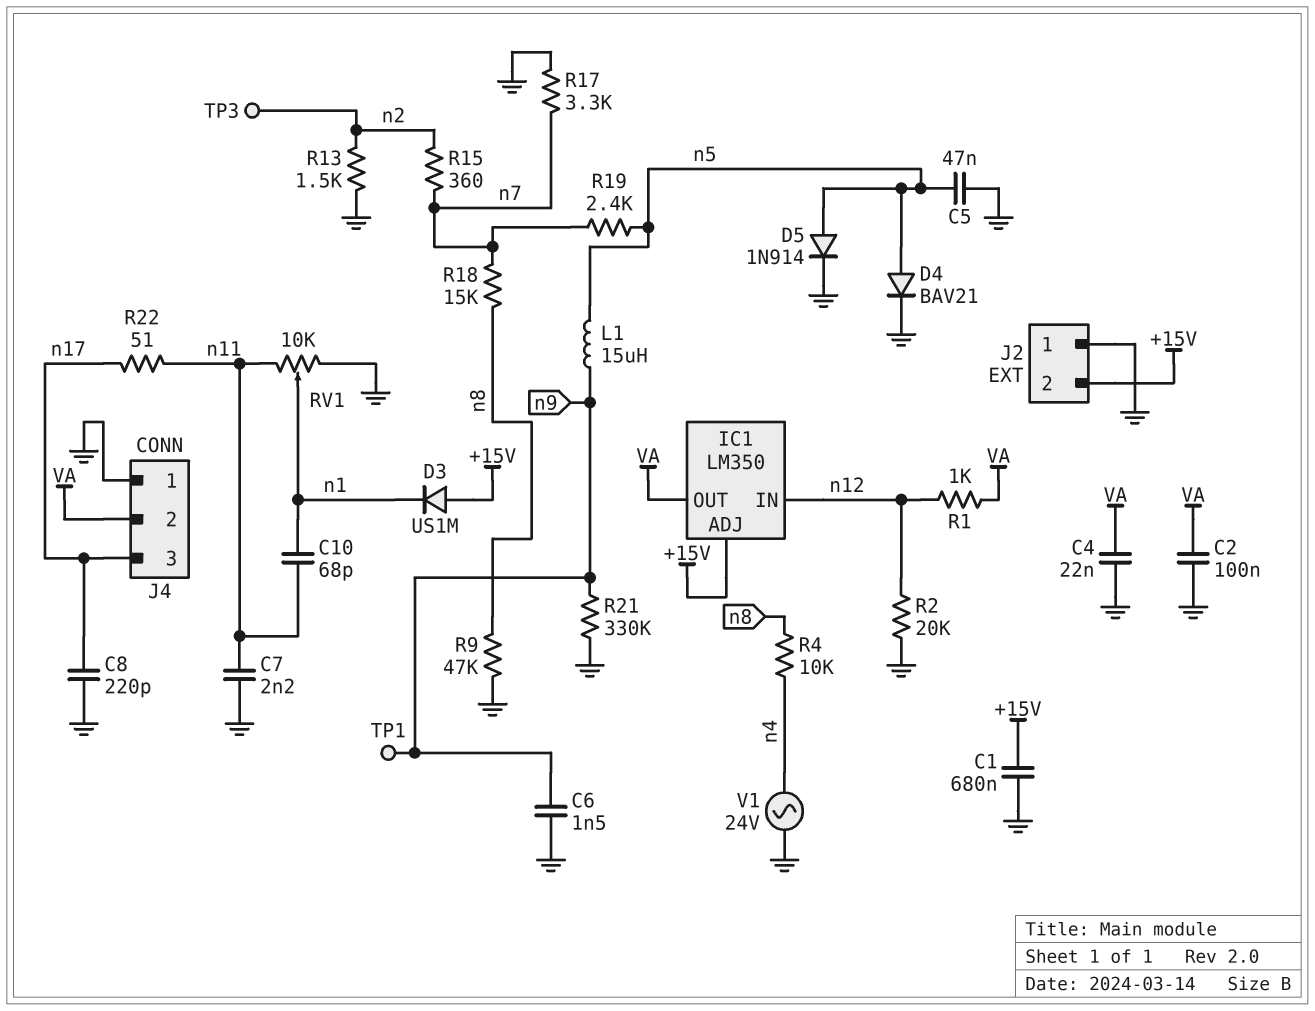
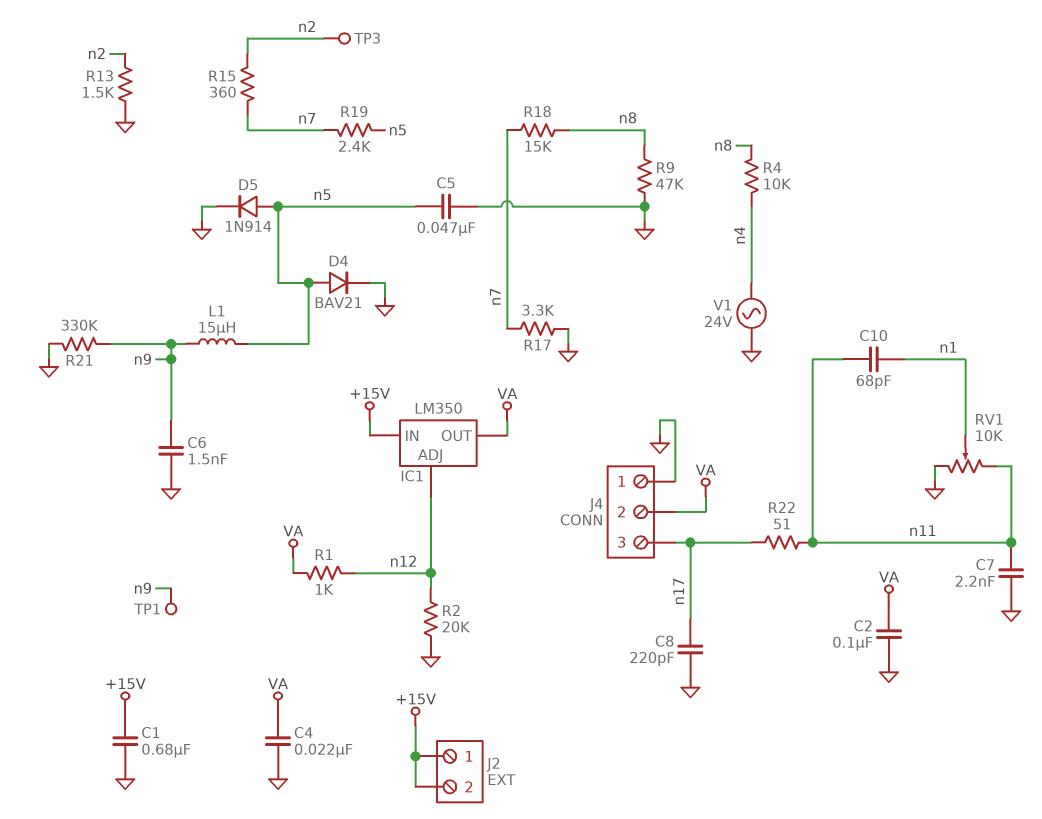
D3: diode US1M (A +15V, K n1) -> none
IC1 pin ADJ: +15V -> n12
IC1 pin IN: n12 -> +15V
J2 pin 1: GND -> +15V

